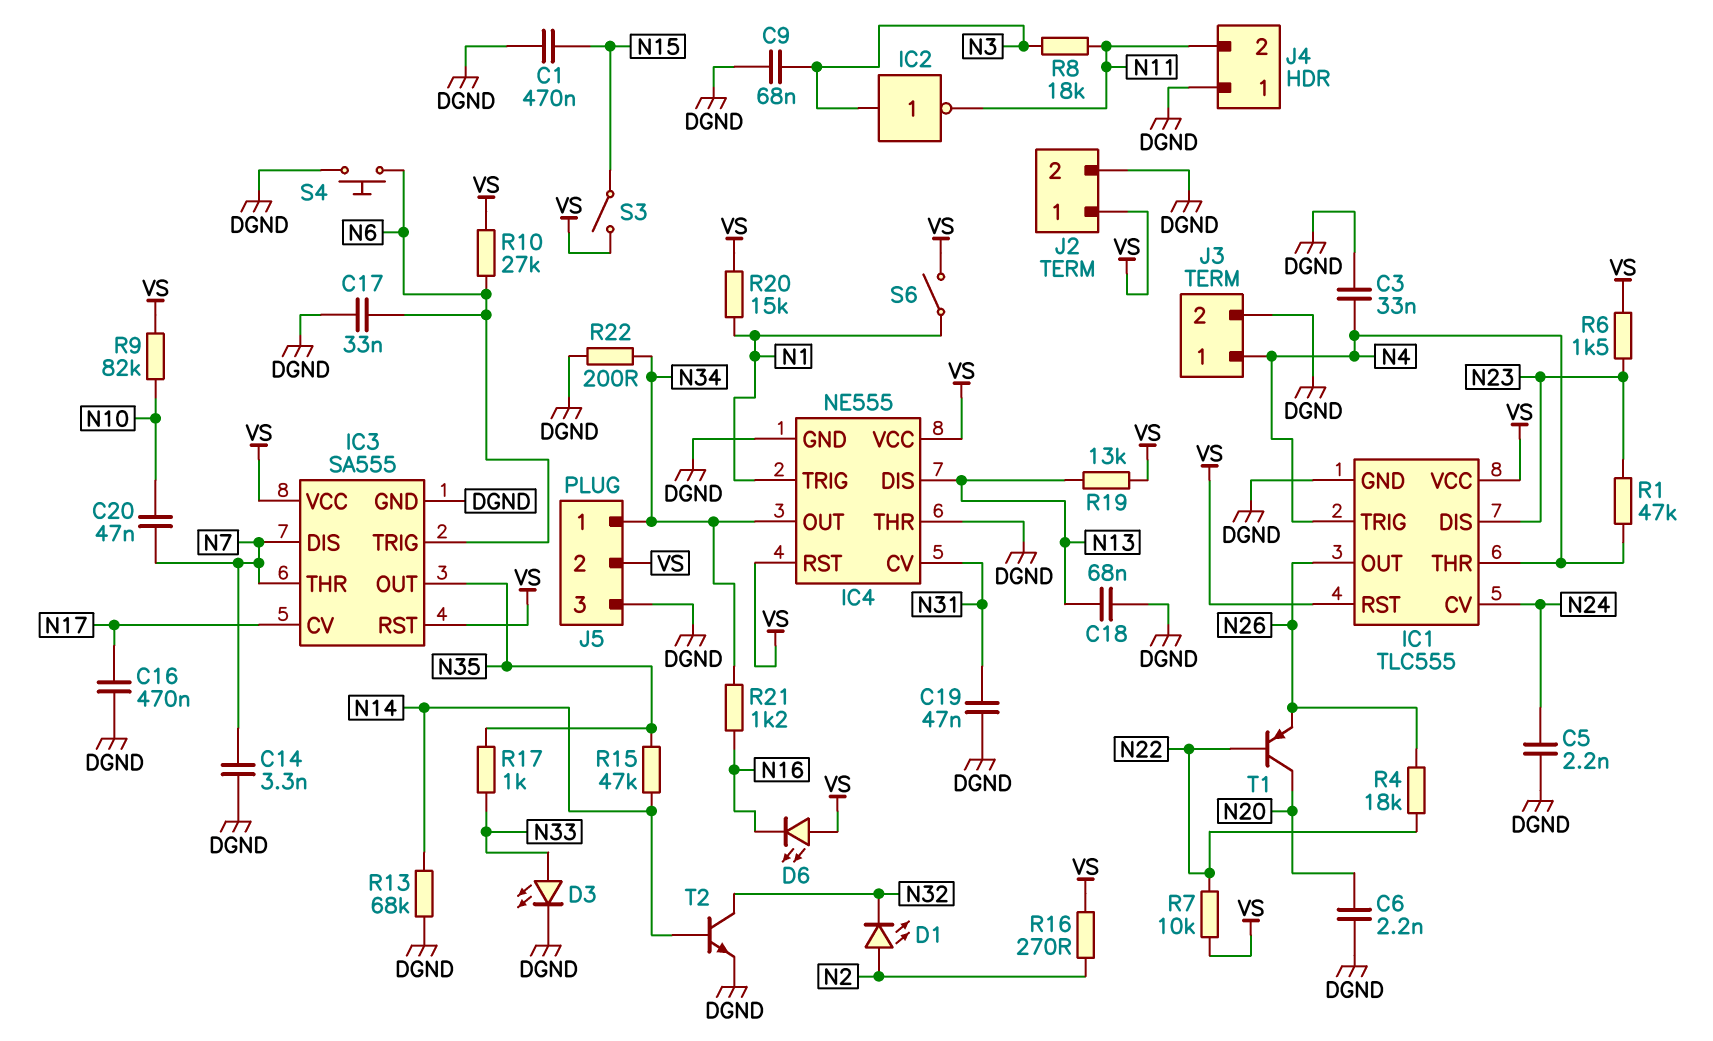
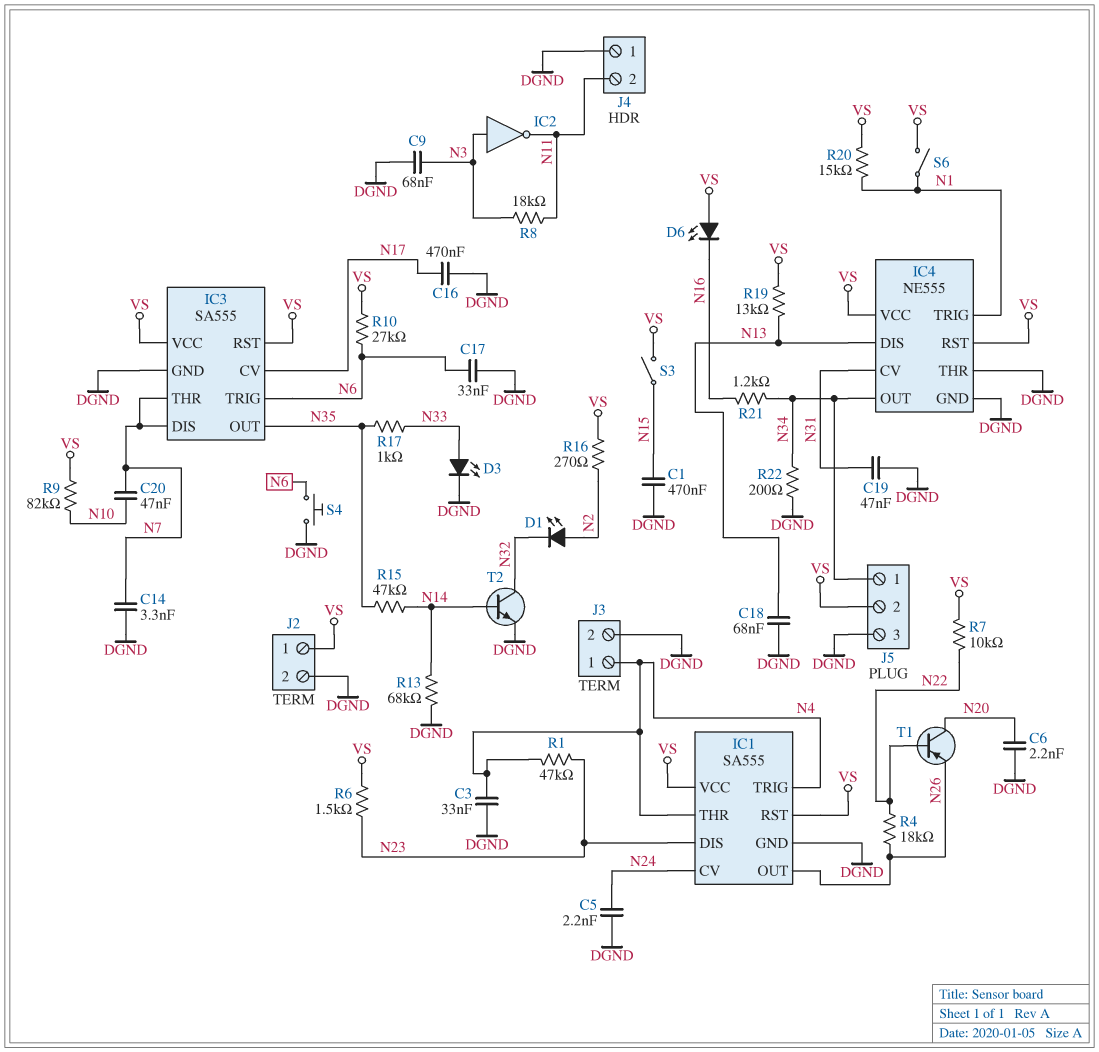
IC1: TLC555 -> SA555

